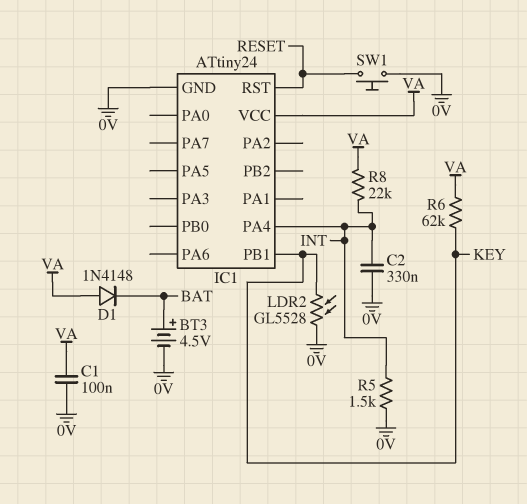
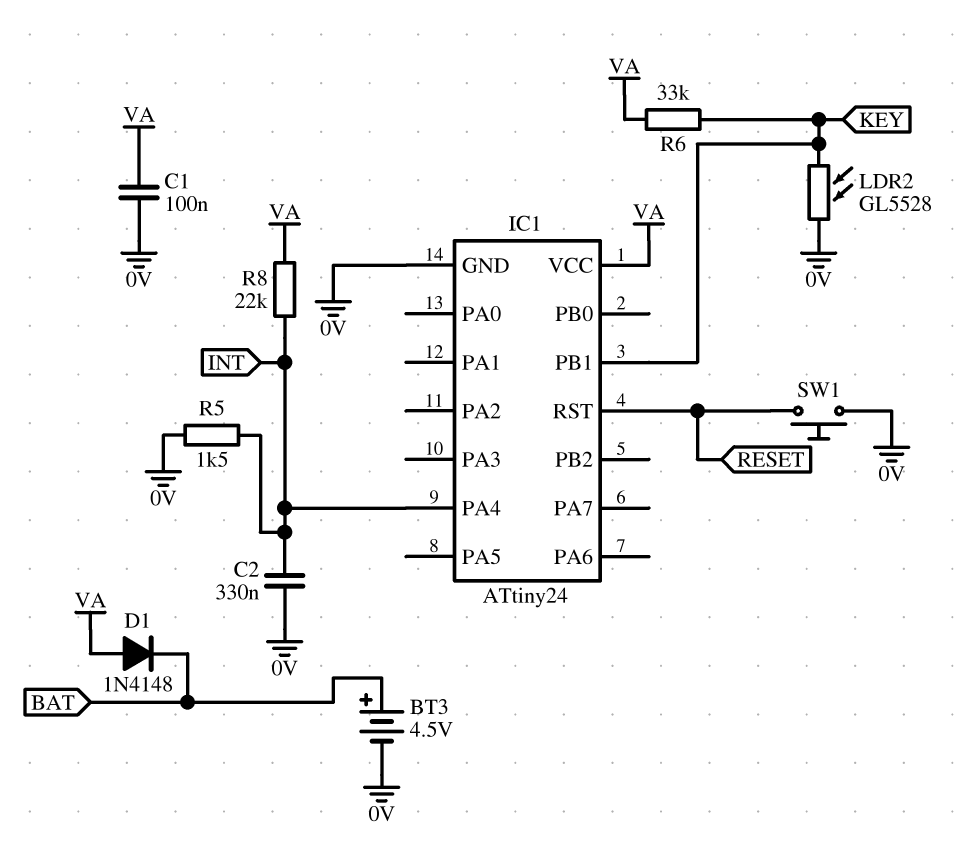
R6: 62k (KEY, VA) -> 33k (KEY, VA)

